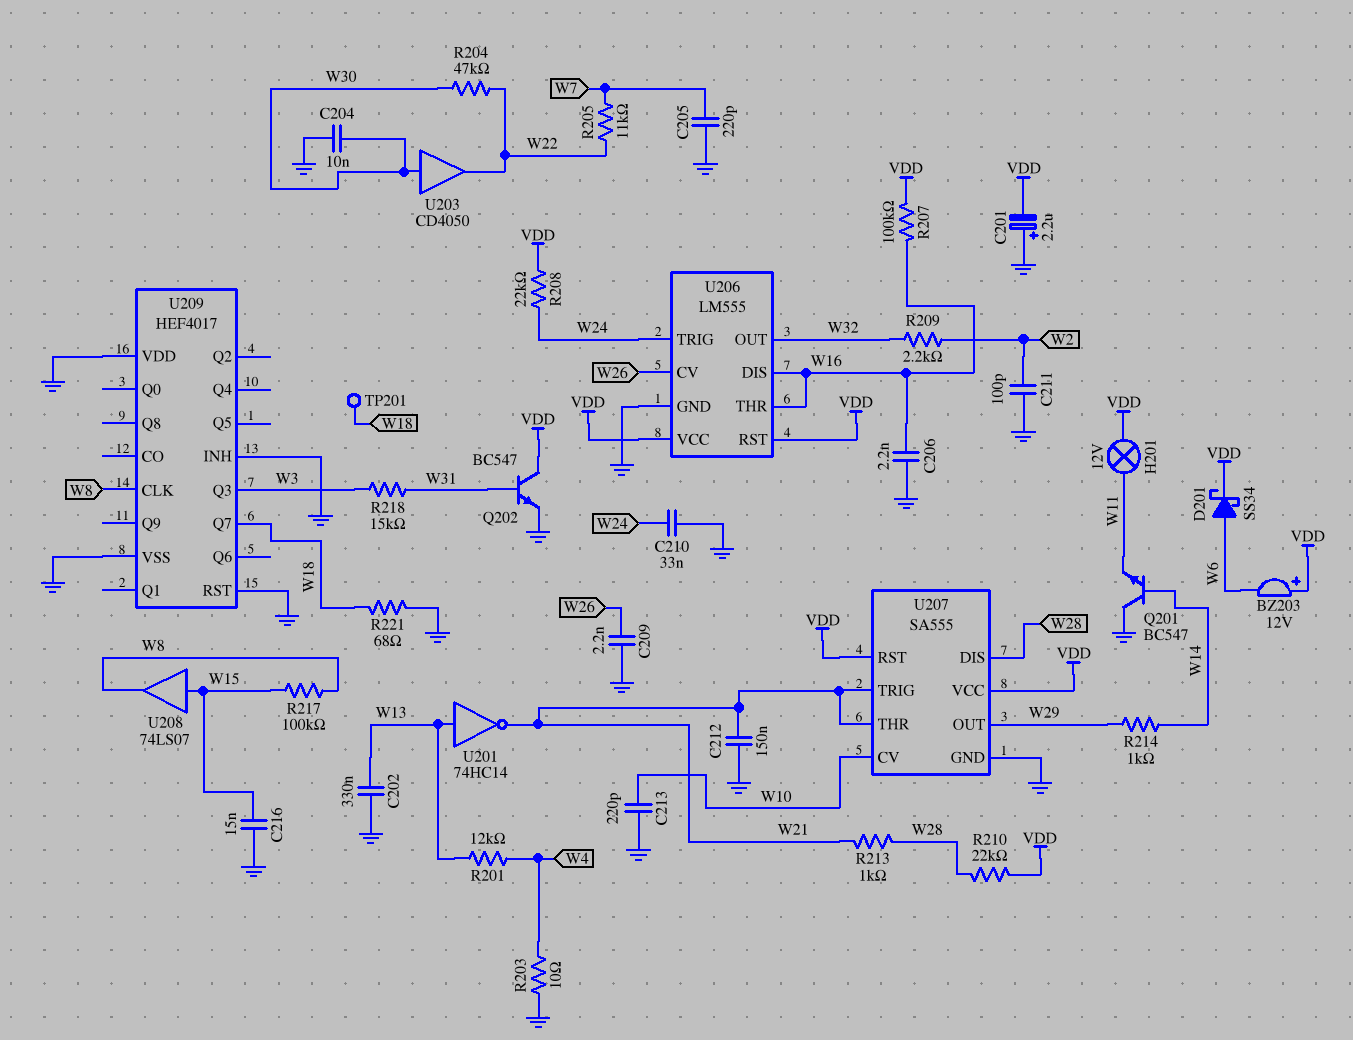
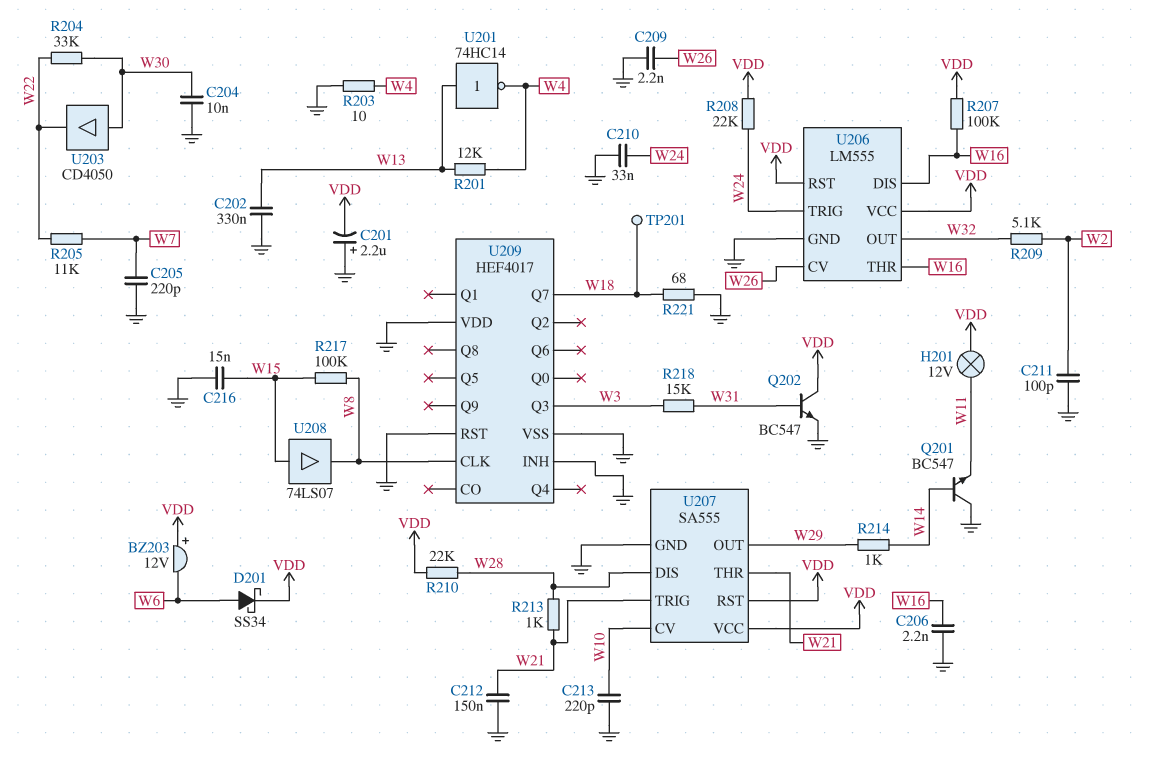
R204: 47k (W22, W30) -> 33k (W22, W30)
R209: 2.2k (W2, W32) -> 5.1k (W2, W32)
U201: NOT 74HC14 (in W13, out W21) -> NOT 74HC14 (in W13, out W4)

